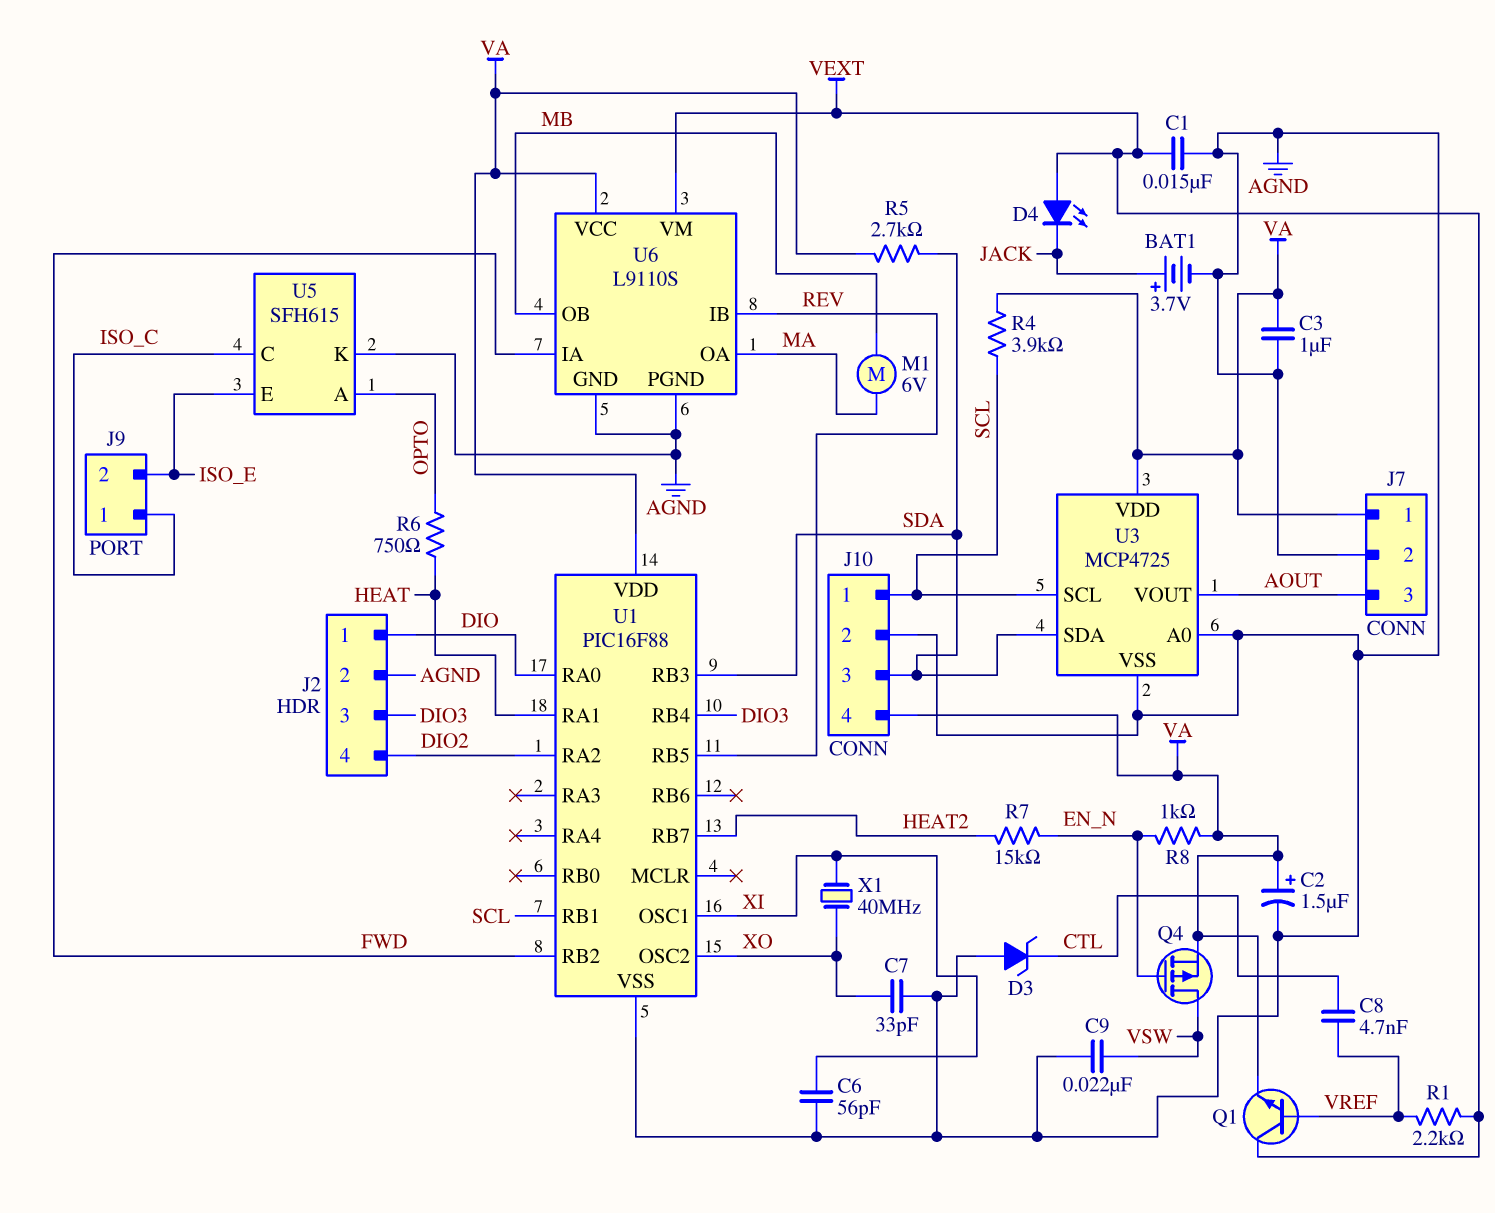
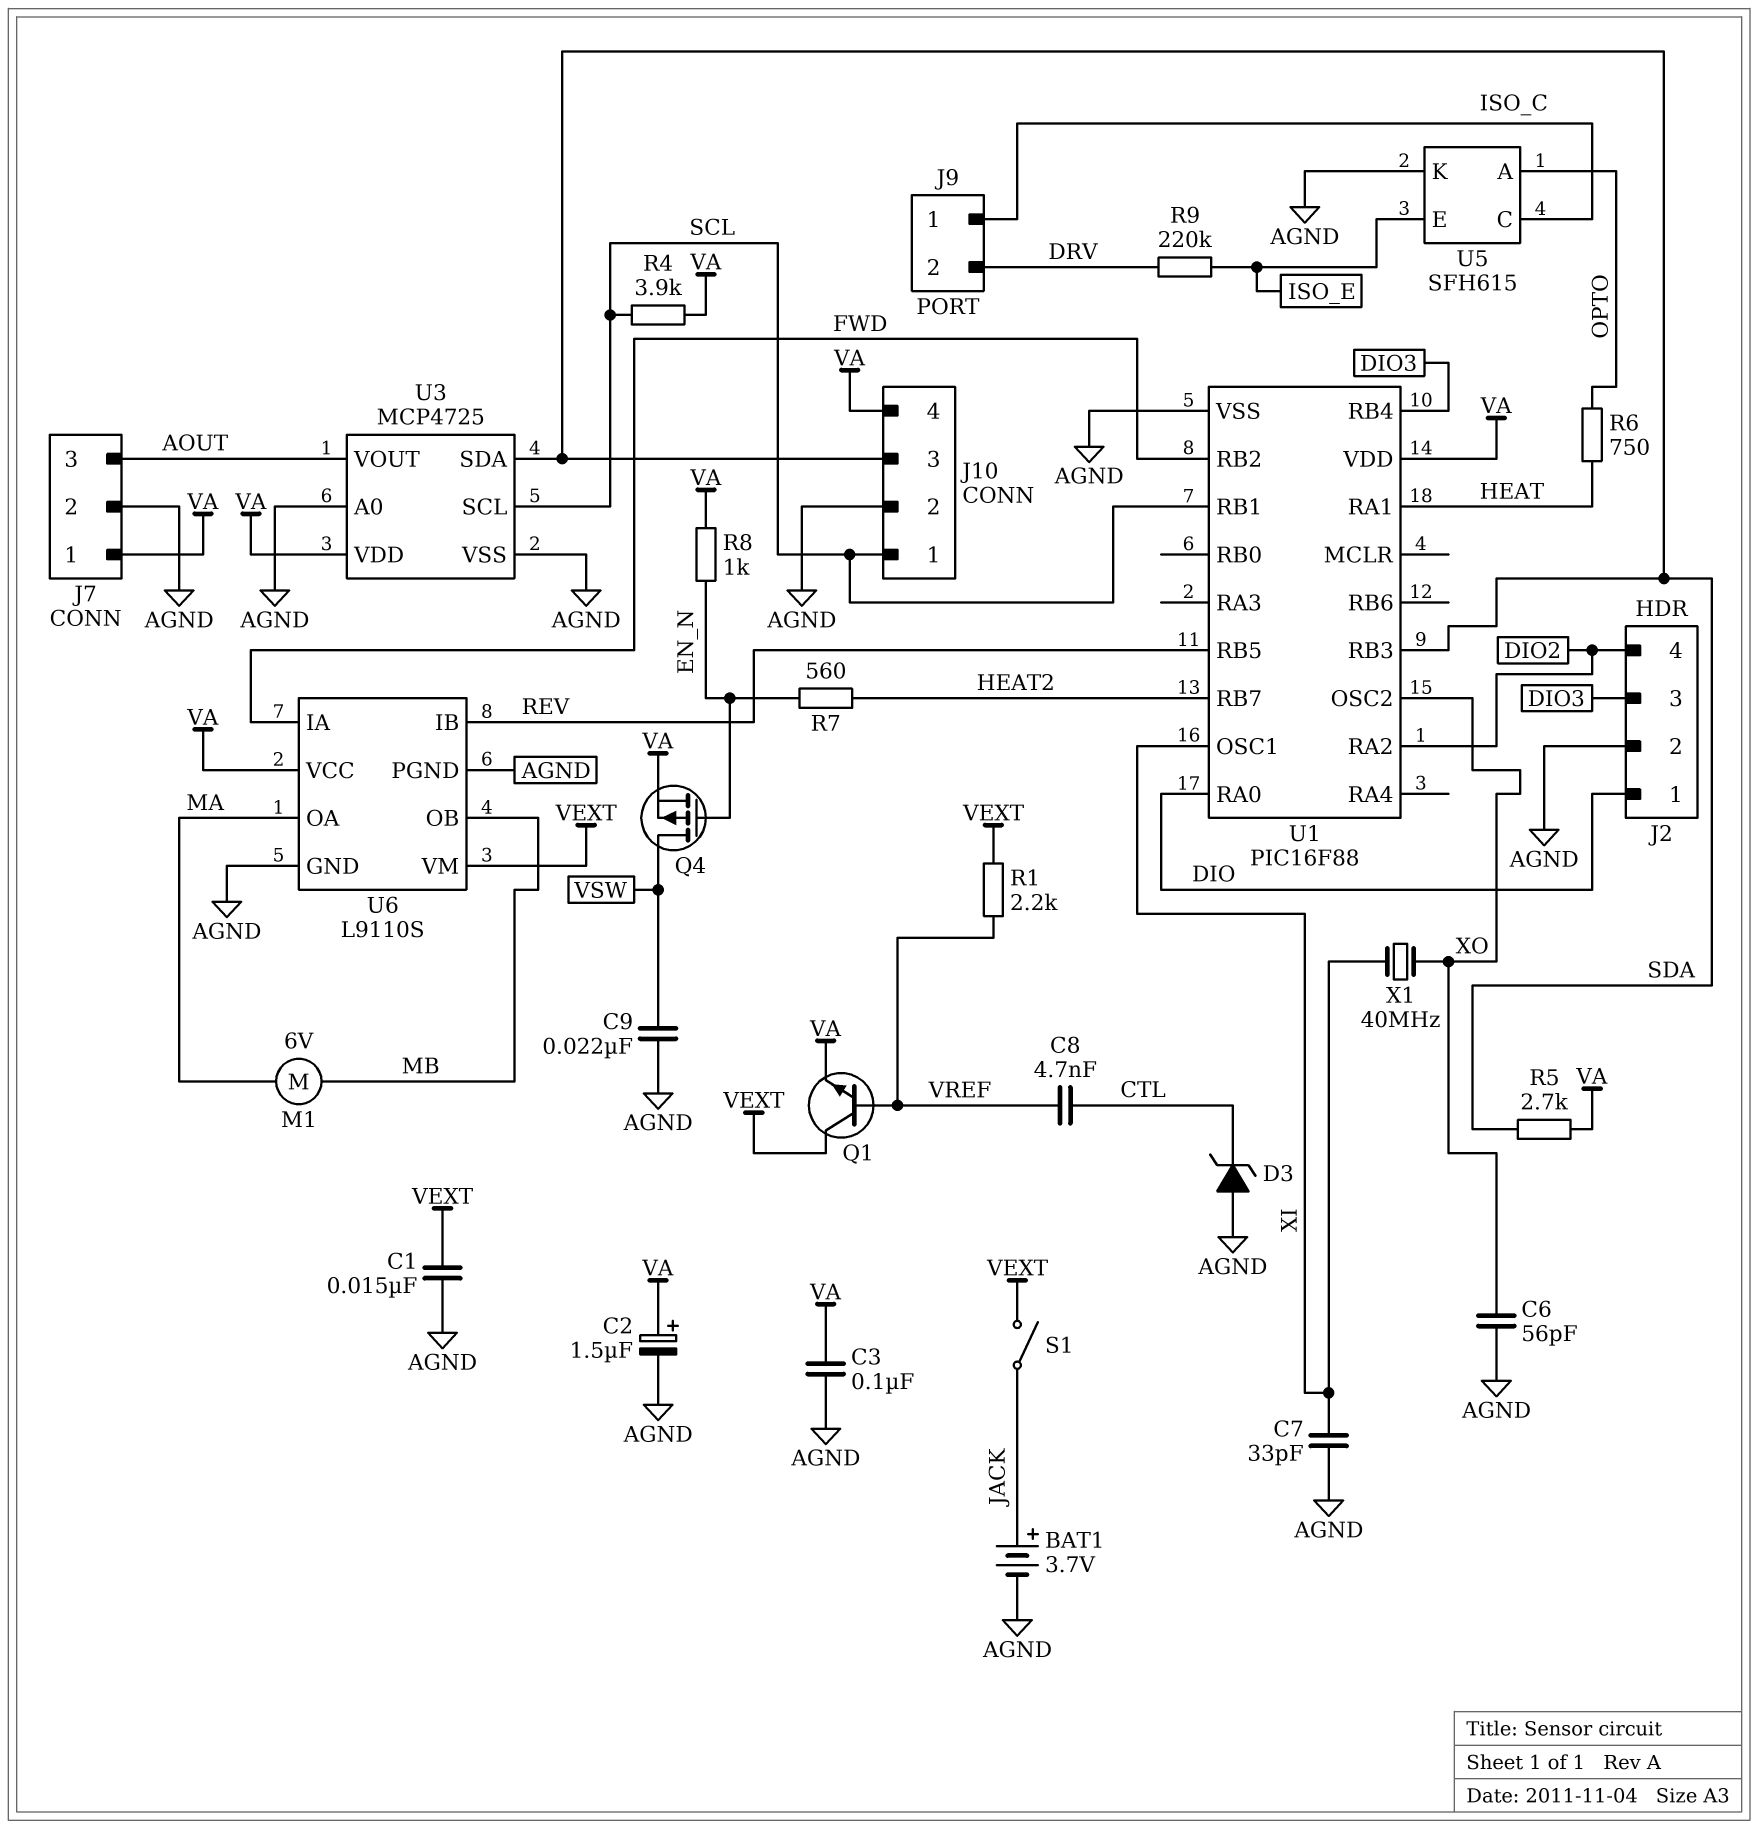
C3: 1uF (AGND, VA) -> 100nF (AGND, VA)
C6: 56pF (AGND, XI) -> 56pF (AGND, XO)
C7: 33pF (AGND, XO) -> 33pF (AGND, XI)
D4: LED (A VEXT, K JACK) -> none
J9 pin 2: ISO_E -> DRV
R7: 15k (EN_N, HEAT2) -> 560 (EN_N, HEAT2)
R9: none -> 220k (DRV, ISO_E)
S1: none -> switch (JACK, VEXT)

